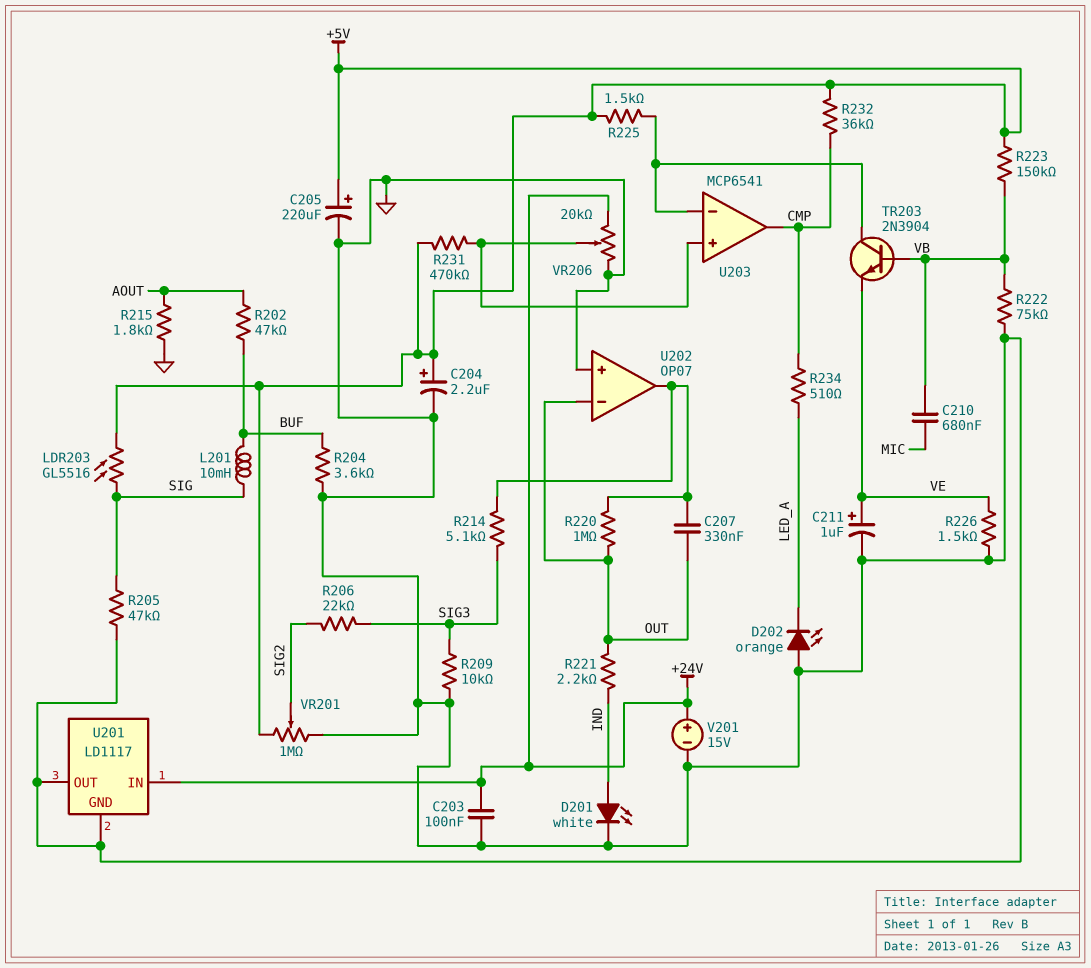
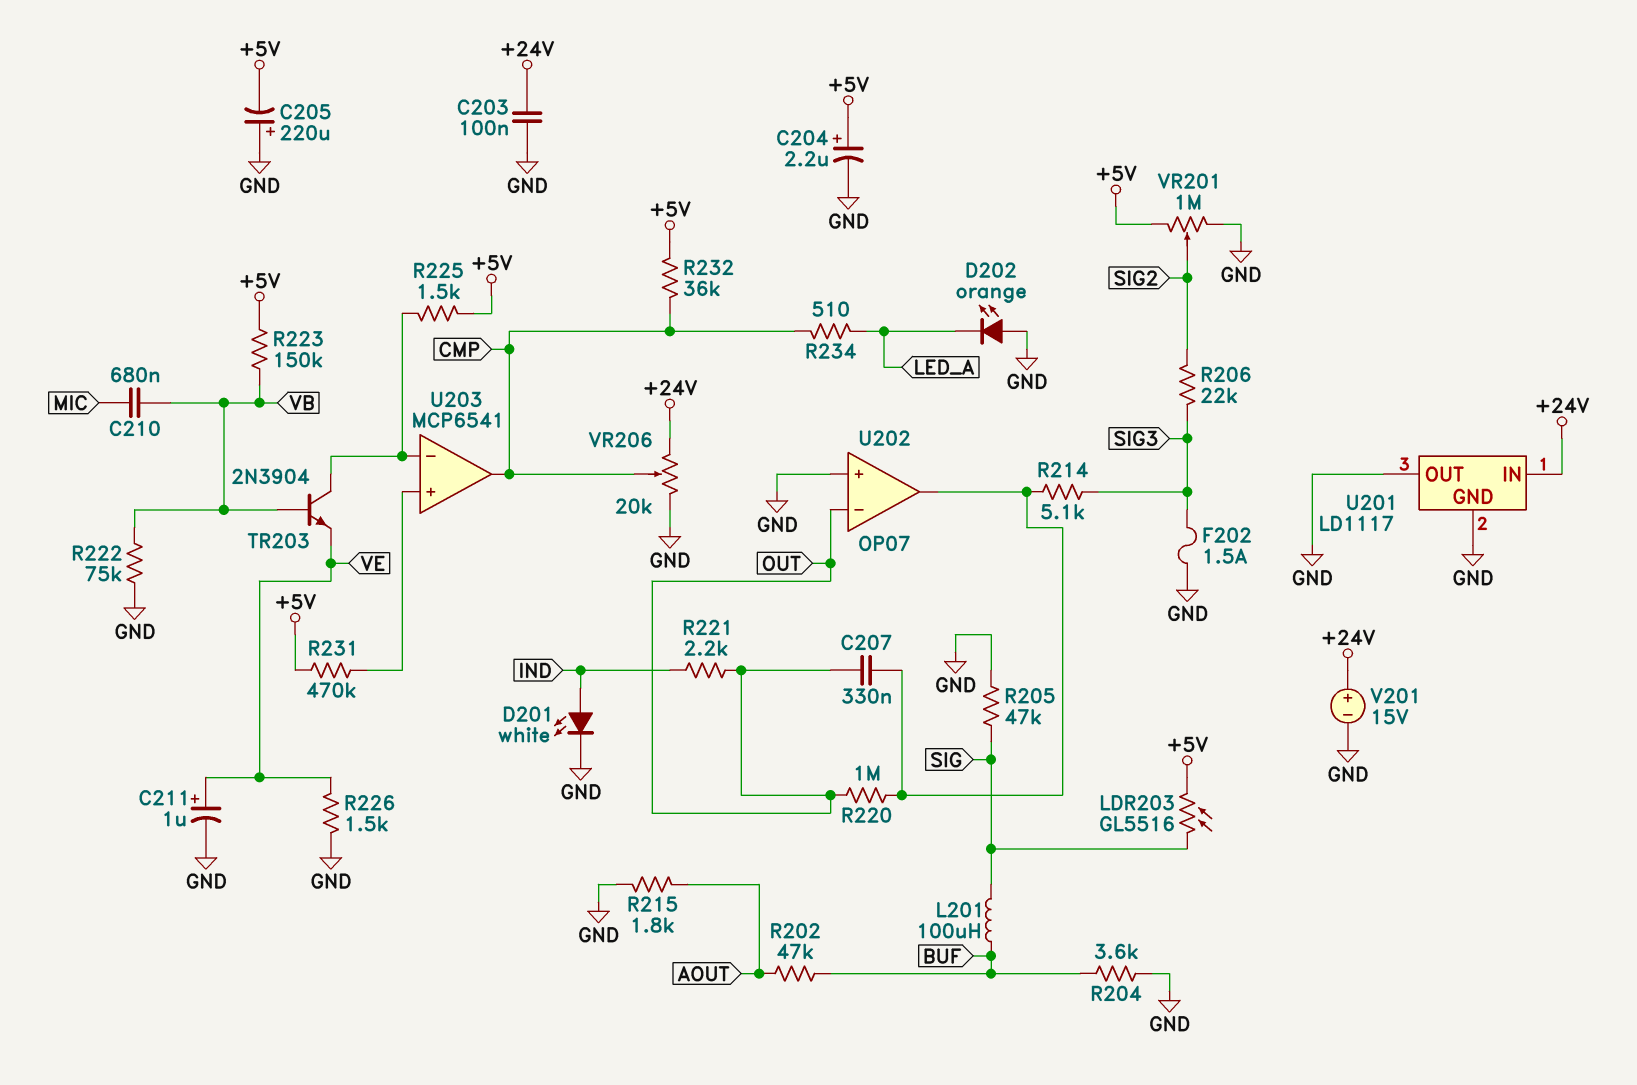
C205: 220uF (plus +5V, minus GND) -> 220uF (plus GND, minus +5V)
F202: none -> 1.5A (GND, SIG3)
L201: 10mH (BUF, SIG) -> 100uH (BUF, SIG)
R209: 10k (GND, SIG3) -> none
VR206: 20k (+24V, GND, wiper U203/in+) -> 20k (+24V, GND, wiper CMP)

